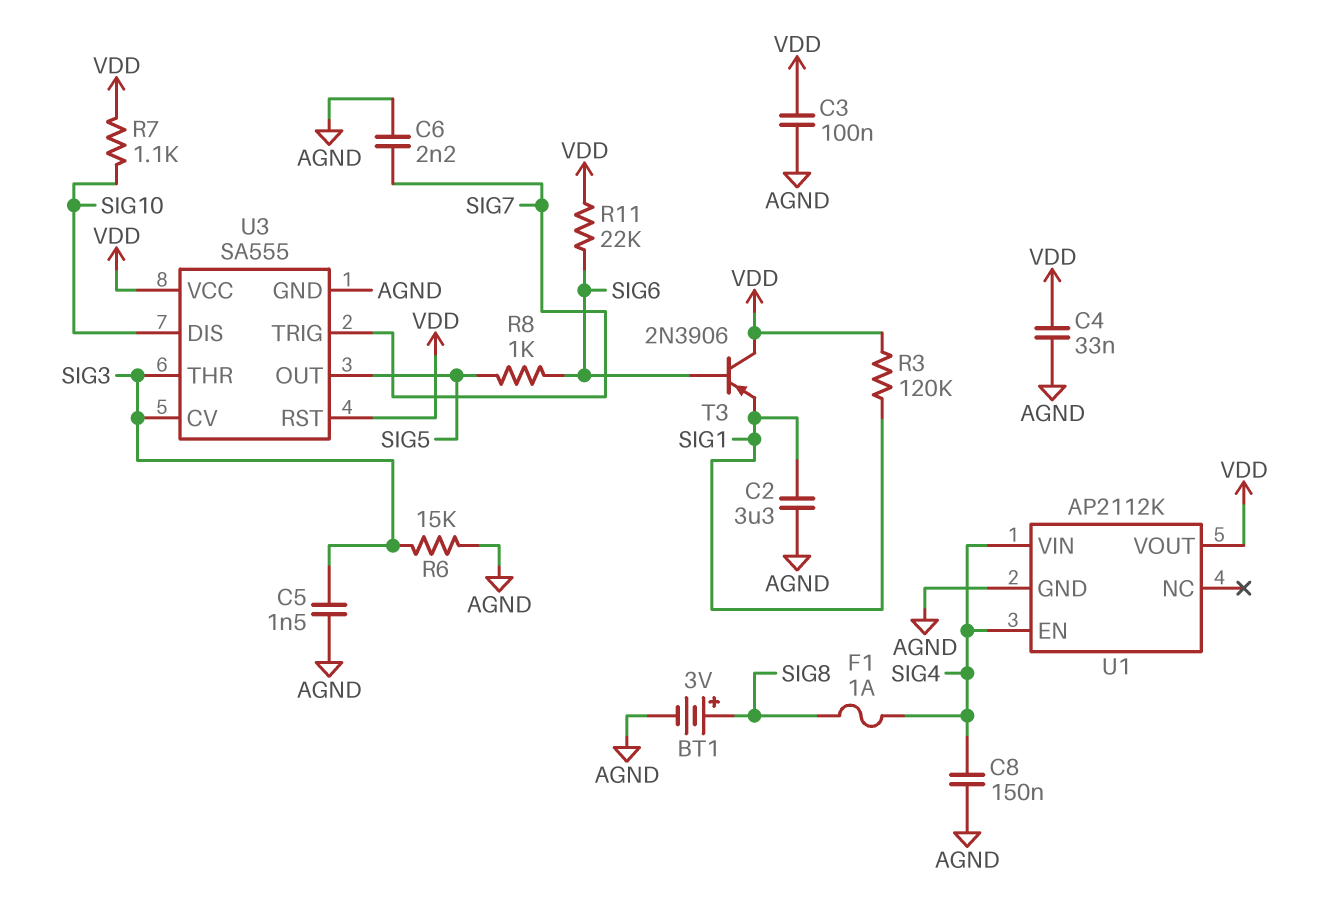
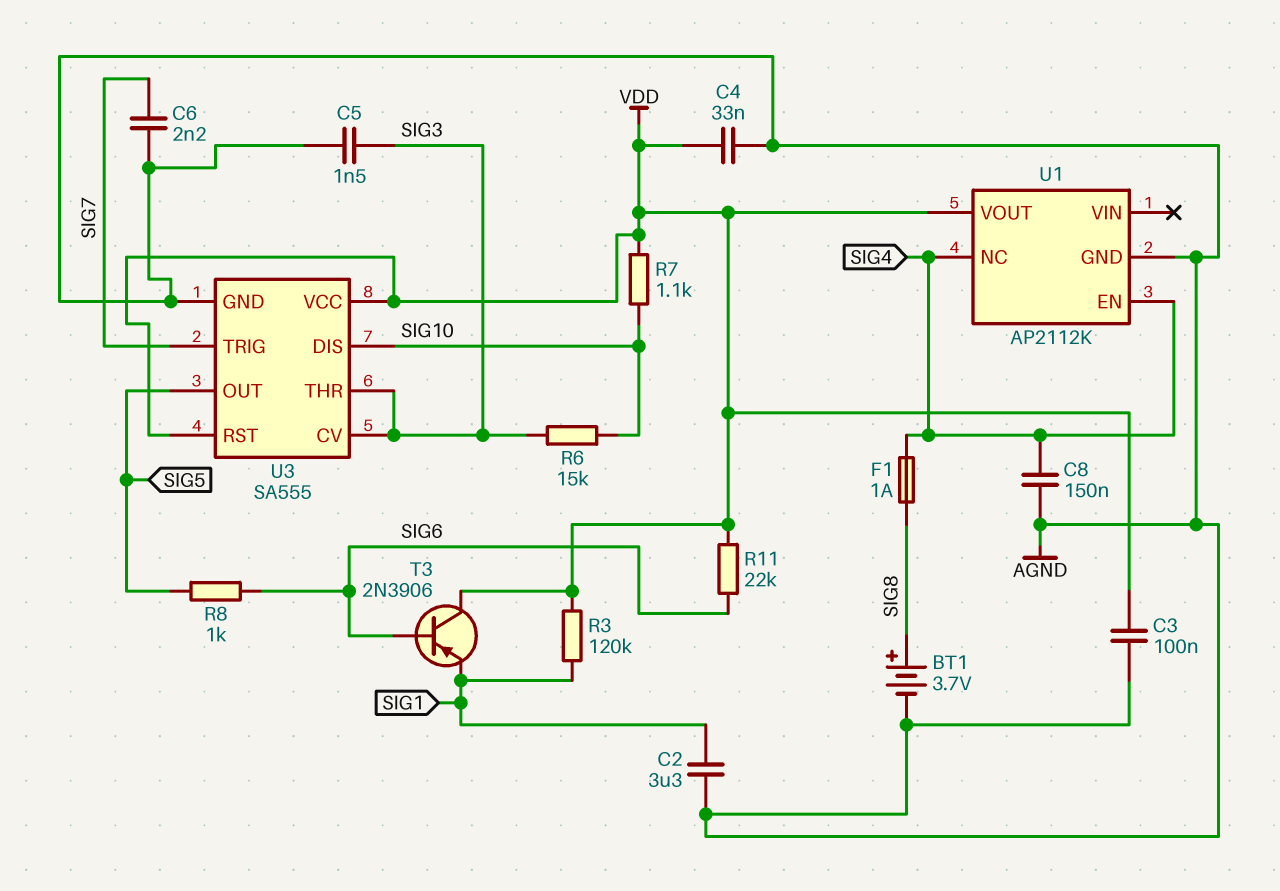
BT1: 3V (plus SIG8, minus AGND) -> 3.7V (plus SIG8, minus AGND)
R6: 15k (AGND, SIG3) -> 15k (SIG3, SIG10)
U1 pin NC: none -> SIG4
U1 pin VIN: SIG4 -> none

